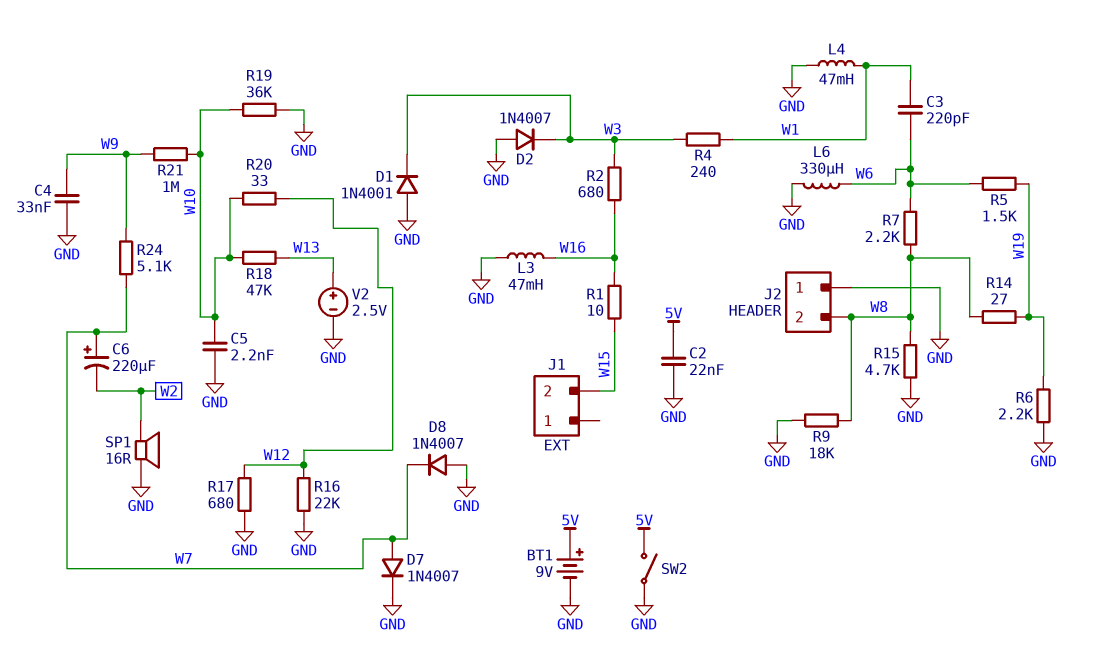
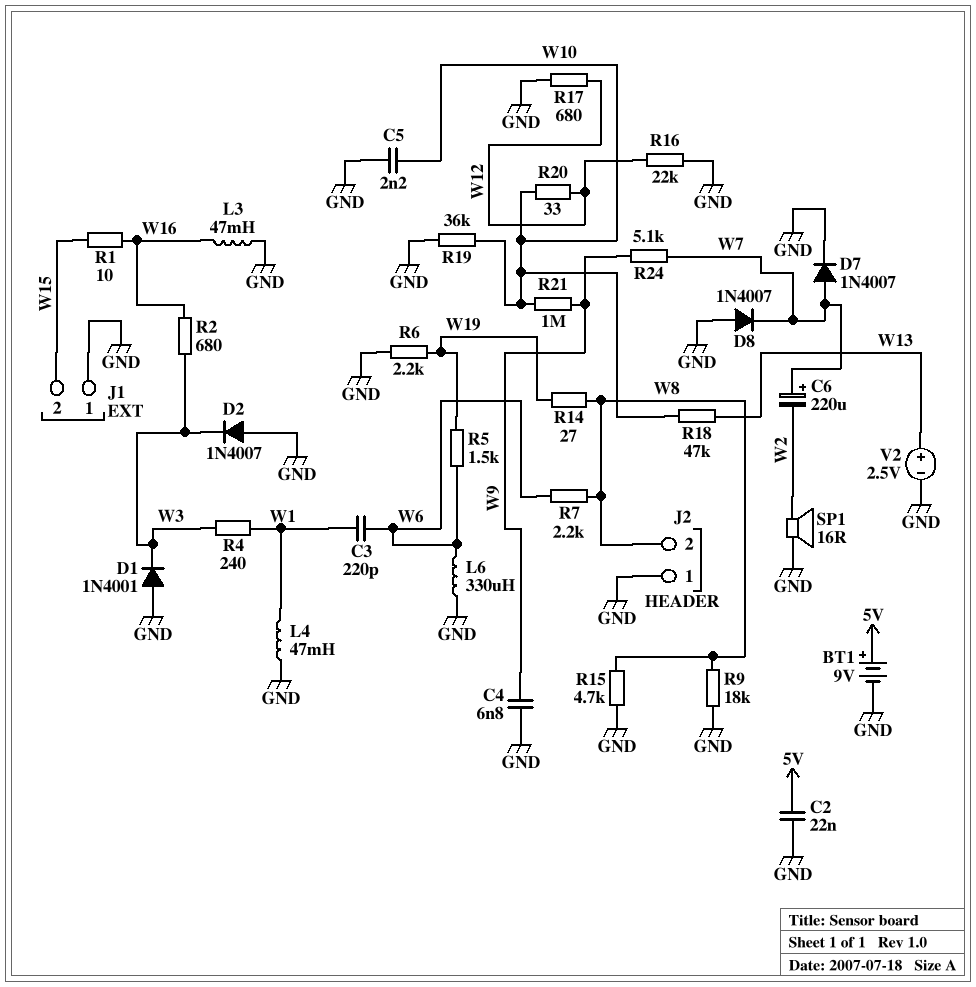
C4: 33nF (GND, W9) -> 6.8nF (GND, W9)
J1 pin 1: none -> GND
SW2: switch (5V, GND) -> none

